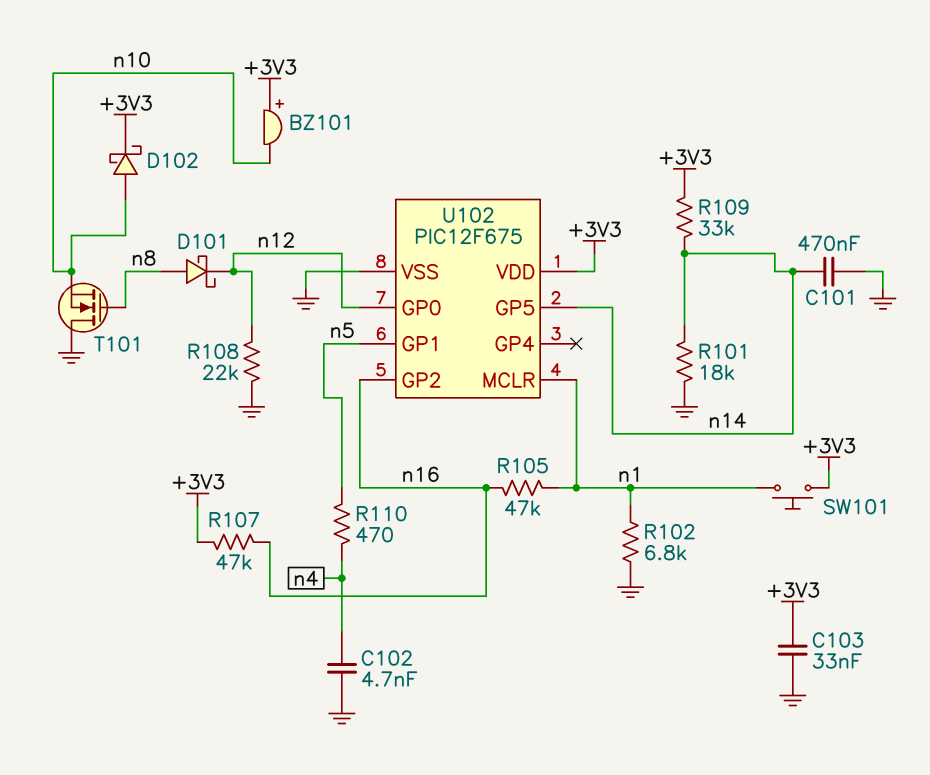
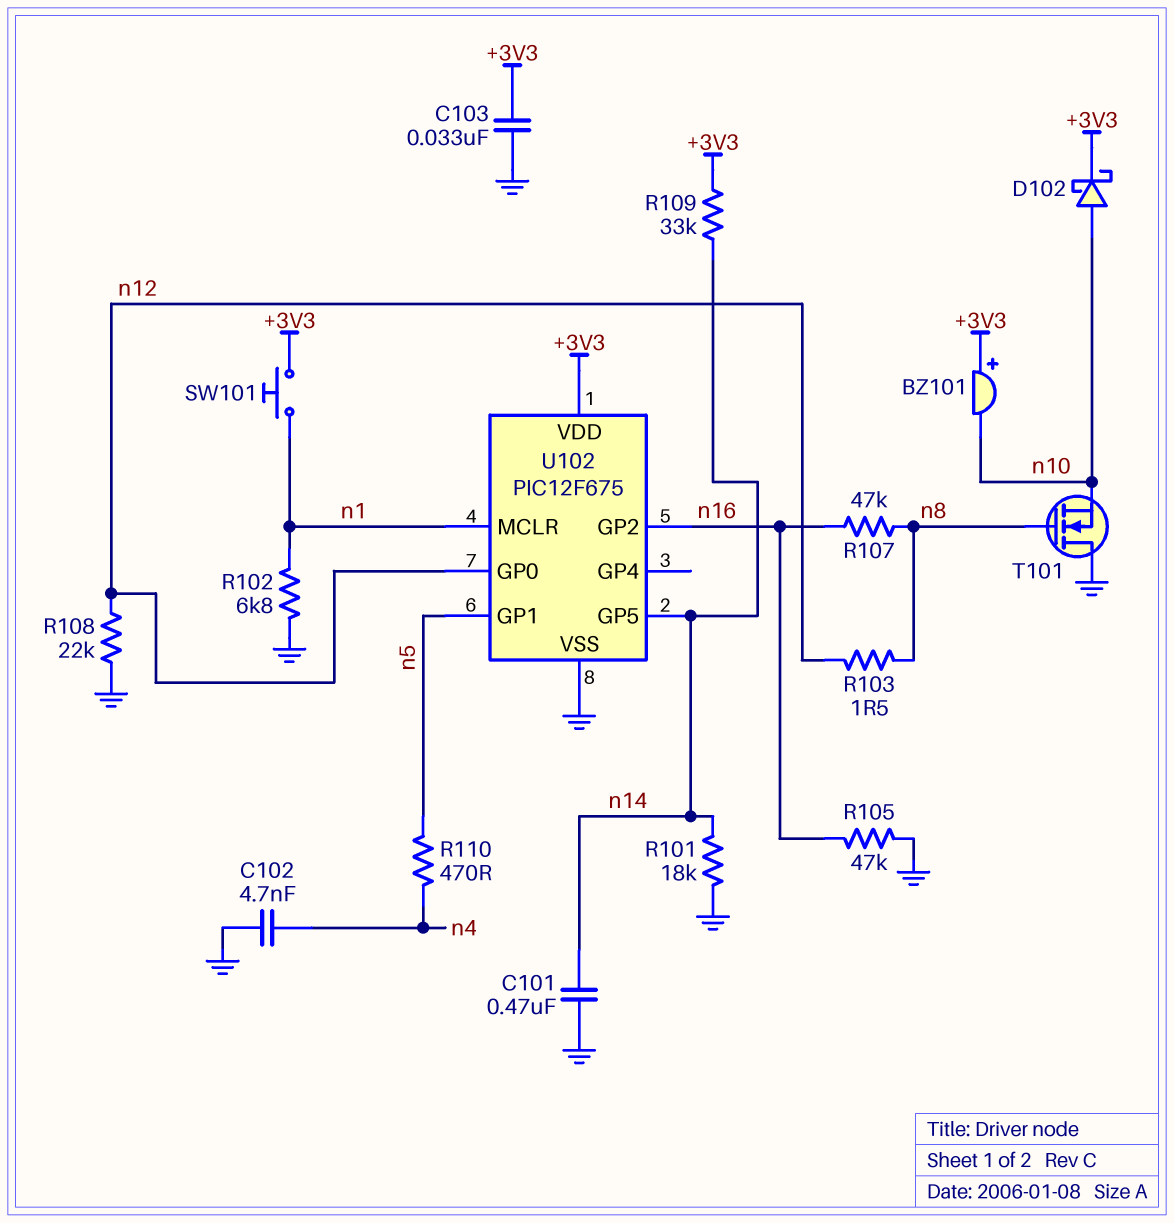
D101: schottky (A n8, K n12) -> none
R103: none -> 1.5 (n8, n12)
R105: 47k (n1, n16) -> 47k (GND, n16)
R107: 47k (+3V3, n16) -> 47k (n8, n16)

